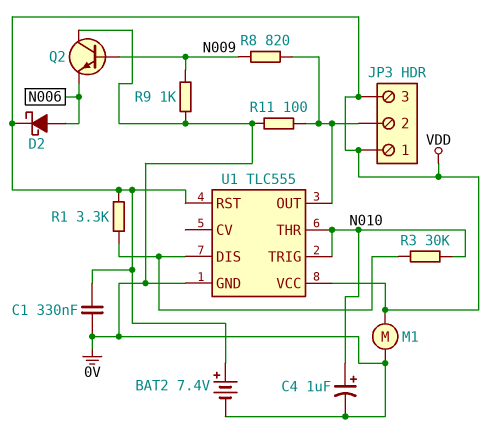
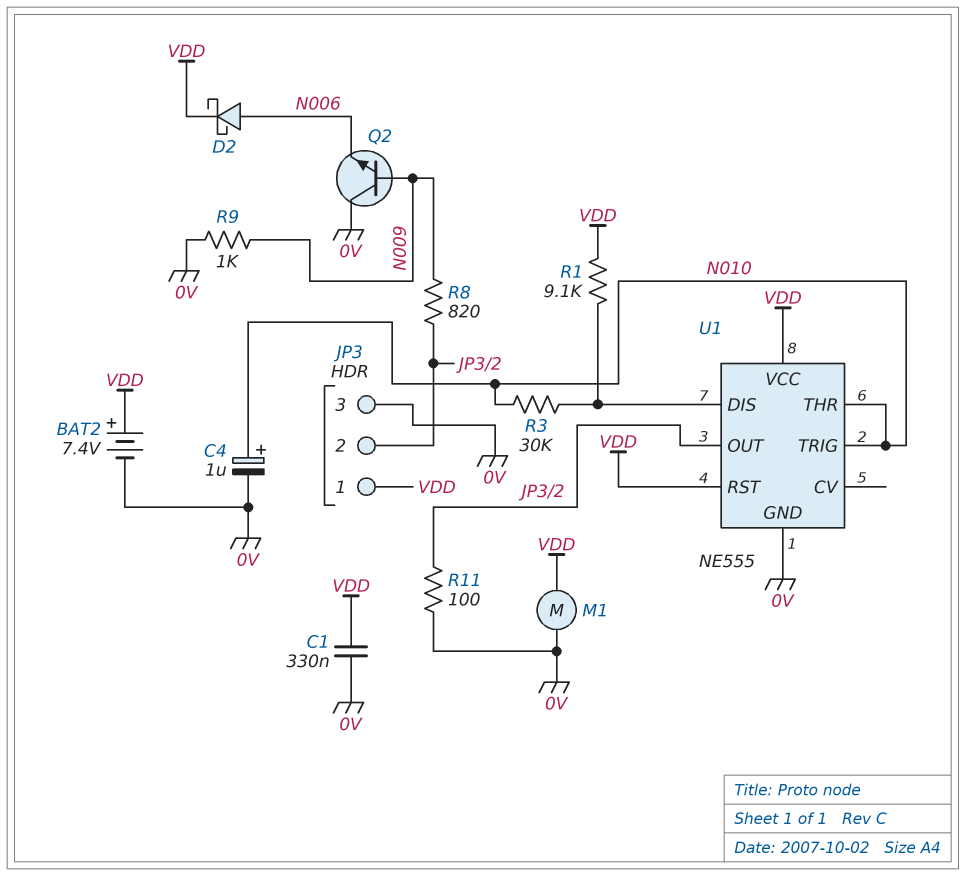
JP3 pin 3: VDD -> 0V
R1: 3.3k (U1/DIS, VDD) -> 9.1k (U1/DIS, VDD)
U1: TLC555 -> NE555

